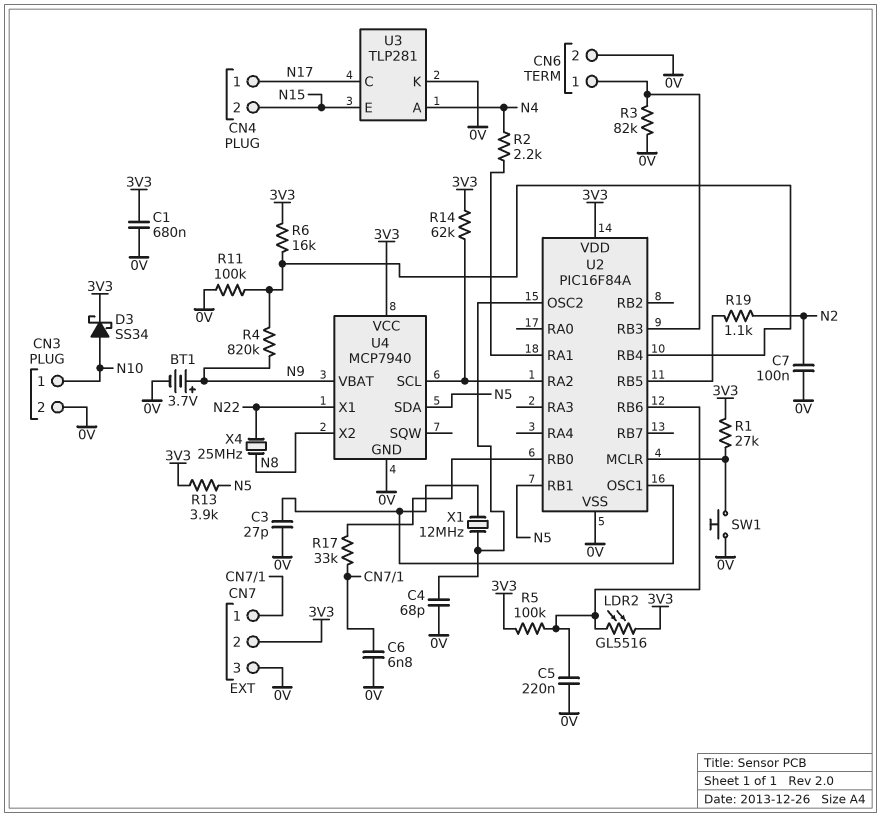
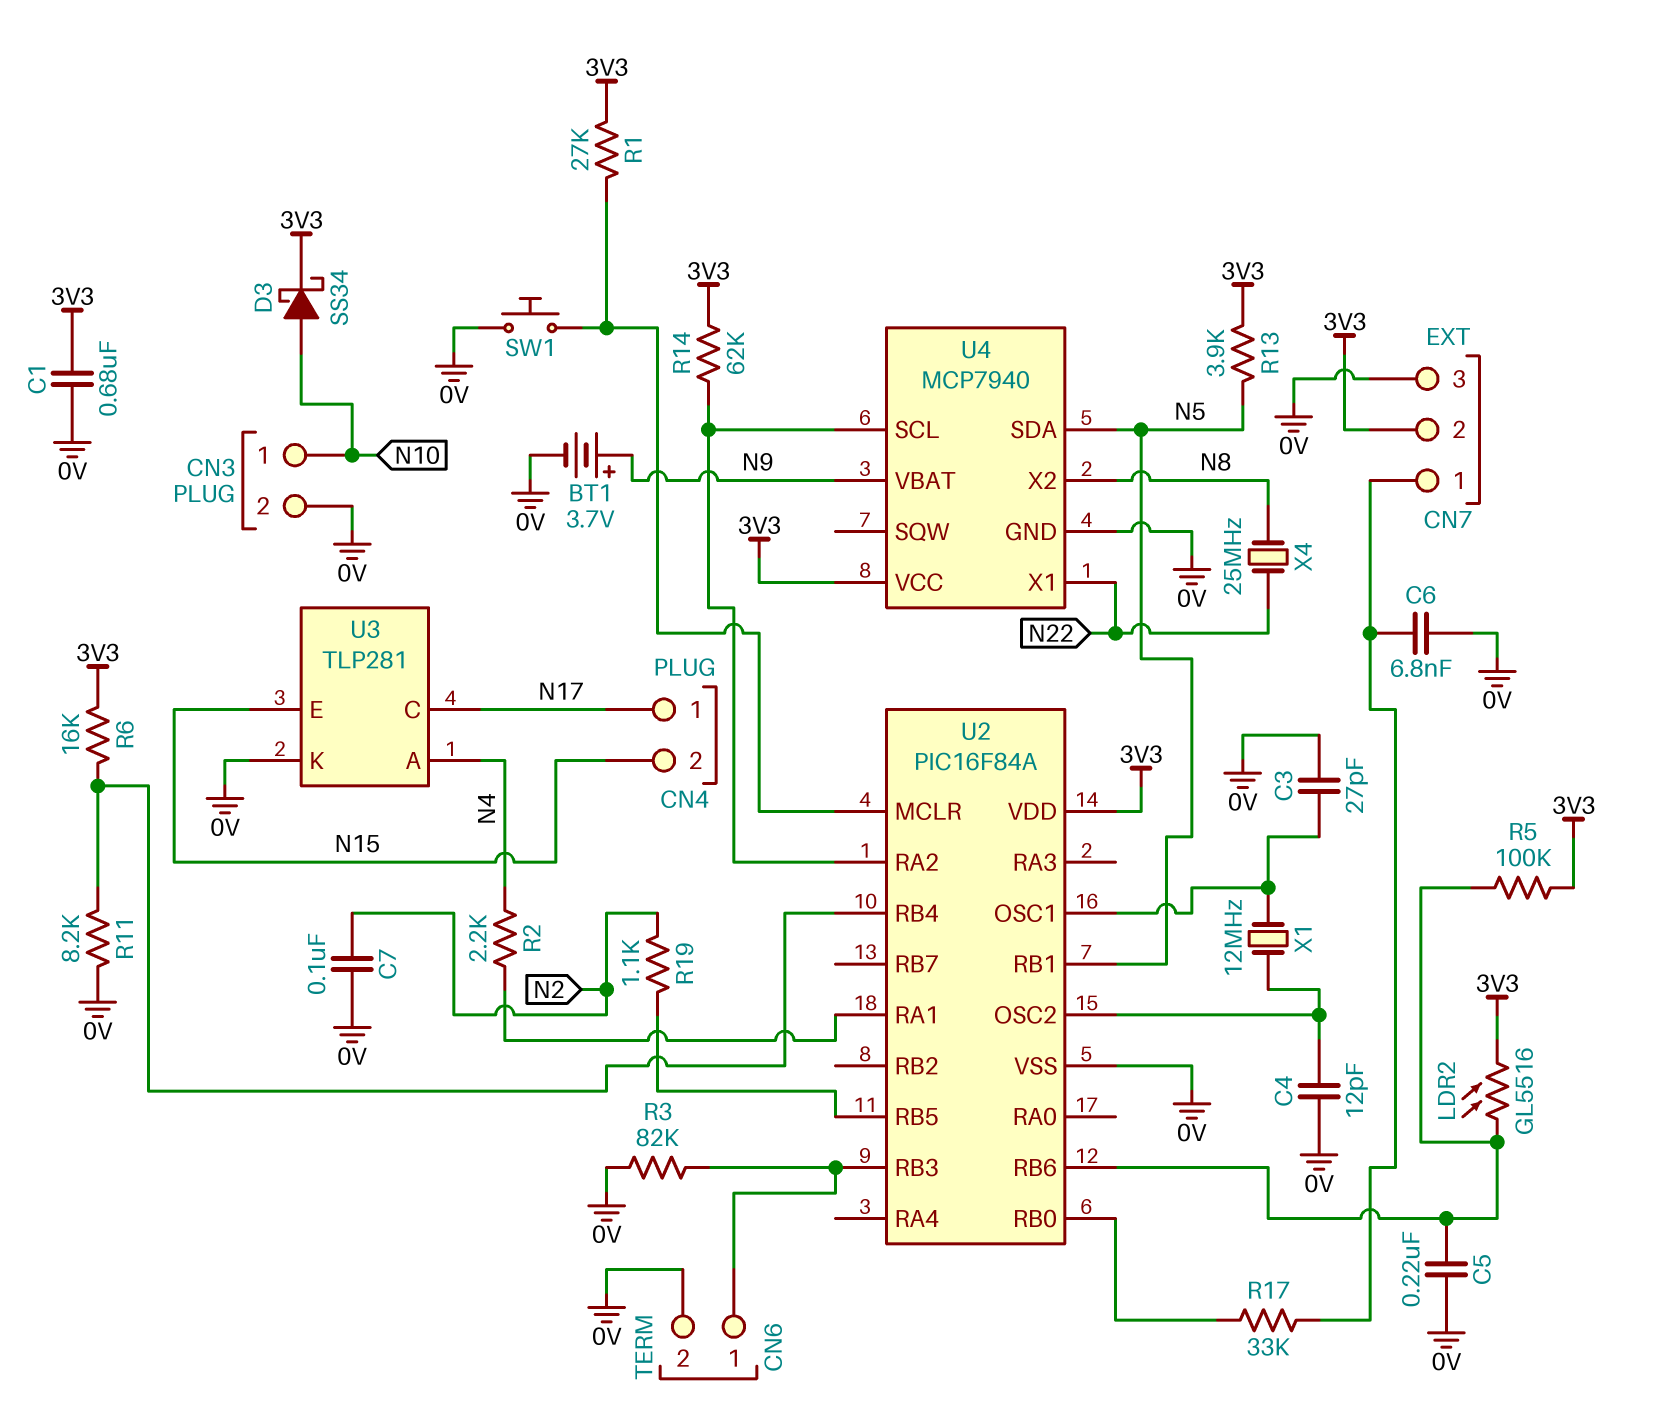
C4: 68pF (0V, U2/OSC2) -> 12pF (0V, U2/OSC2)
R4: 820k (N9, U2/RB4) -> none
R11: 100k (0V, U2/RB4) -> 8.2k (0V, U2/RB4)

